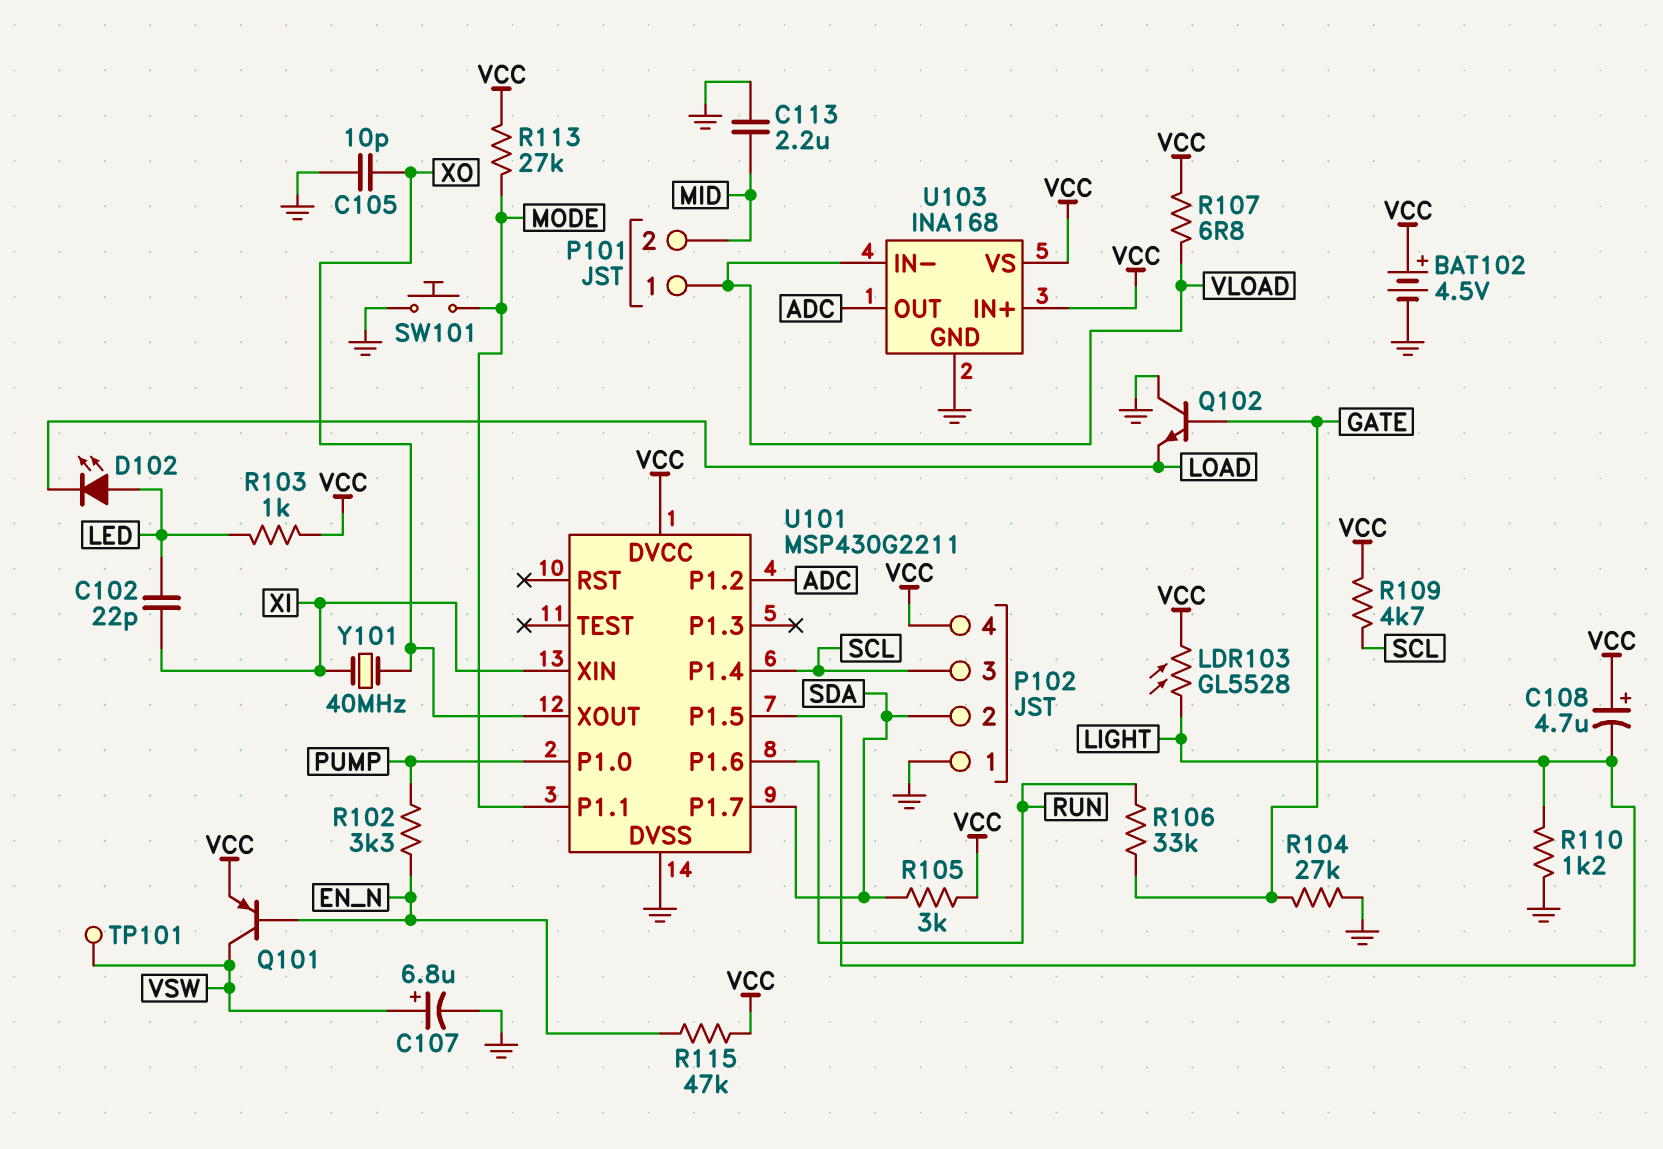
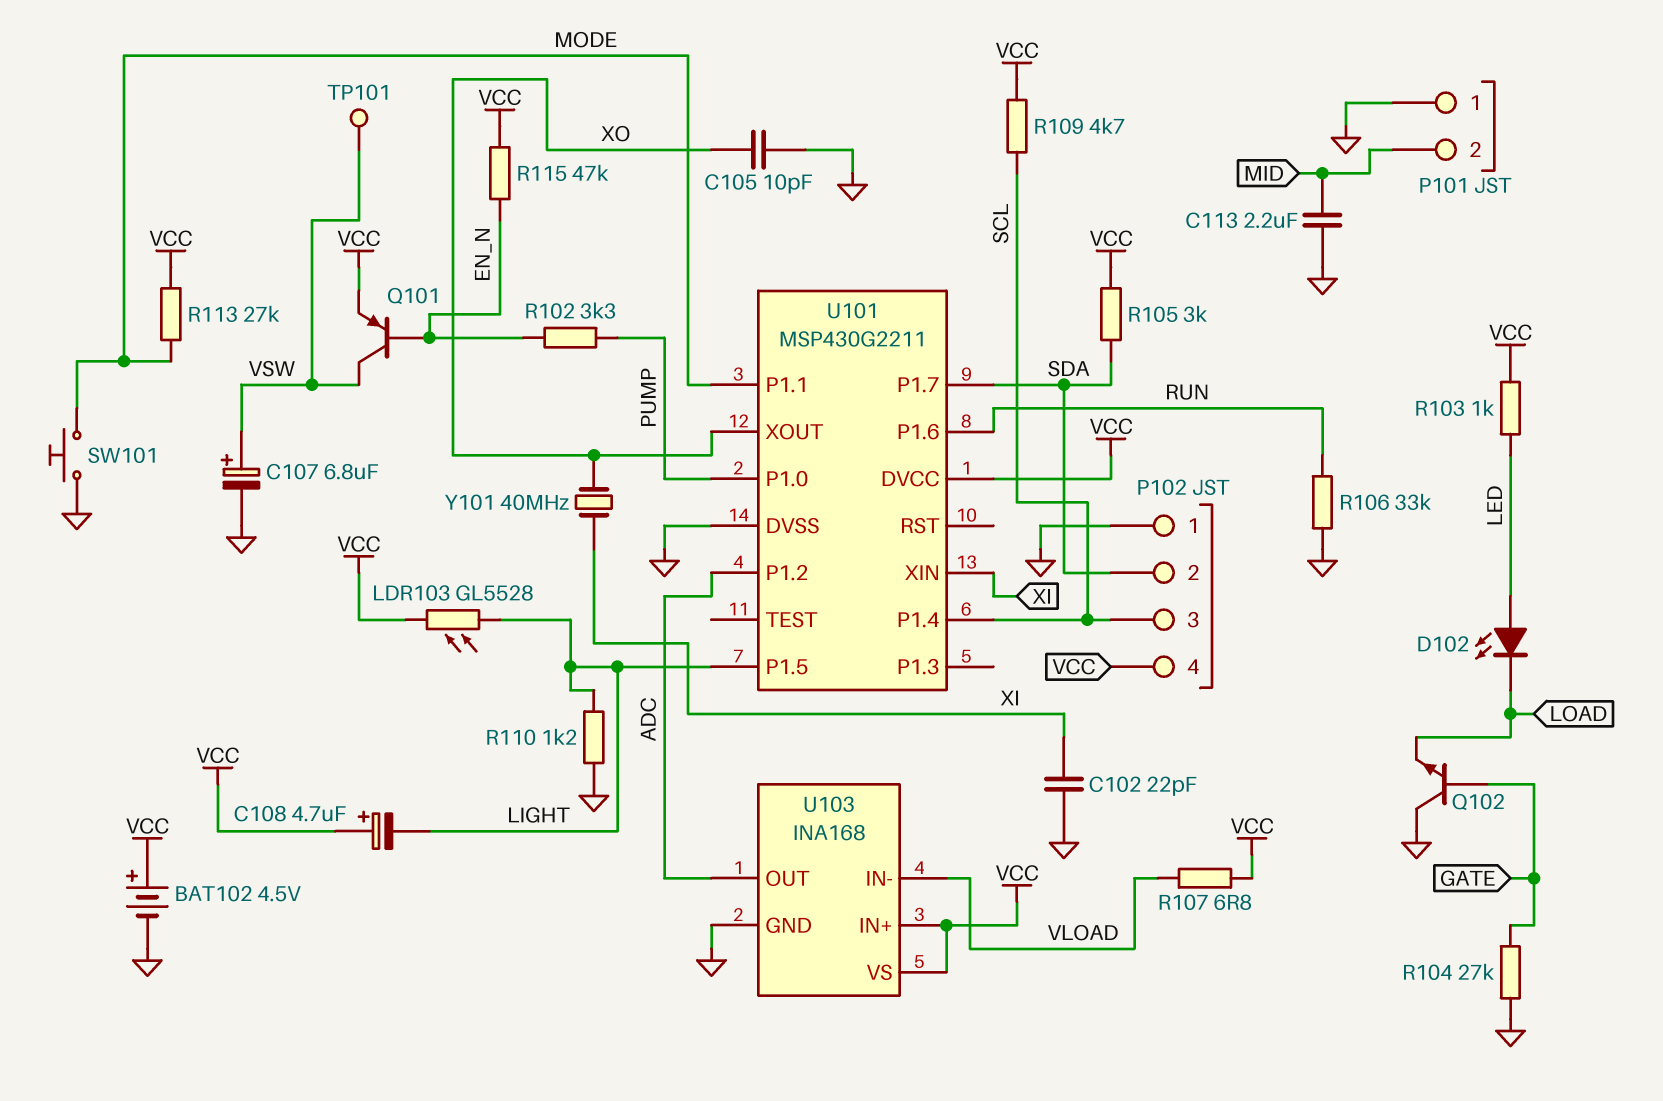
C102: 22pF (LED, XI) -> 22pF (GND, XI)
P101 pin 1: VLOAD -> GND
R106: 33k (GATE, RUN) -> 33k (GND, RUN)

